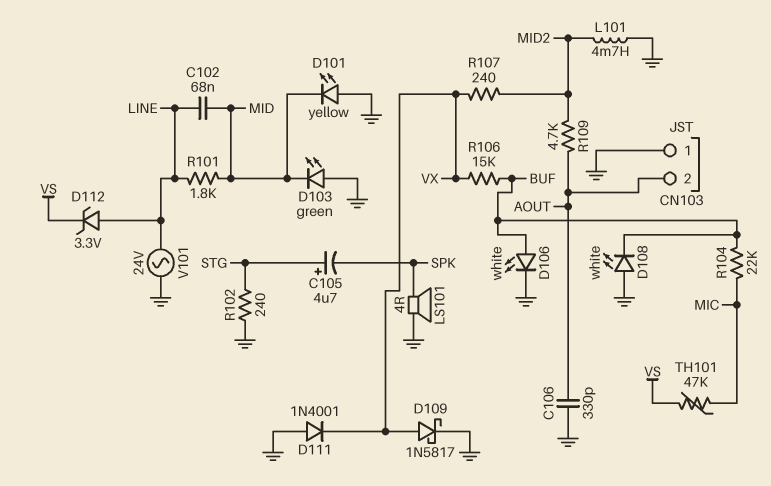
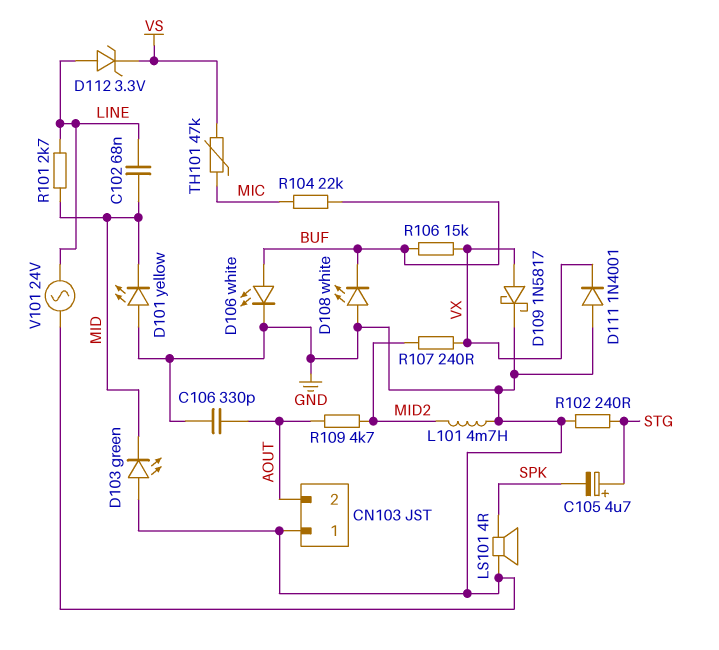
R101: 1.8k (LINE, MID) -> 2.7k (LINE, MID)

